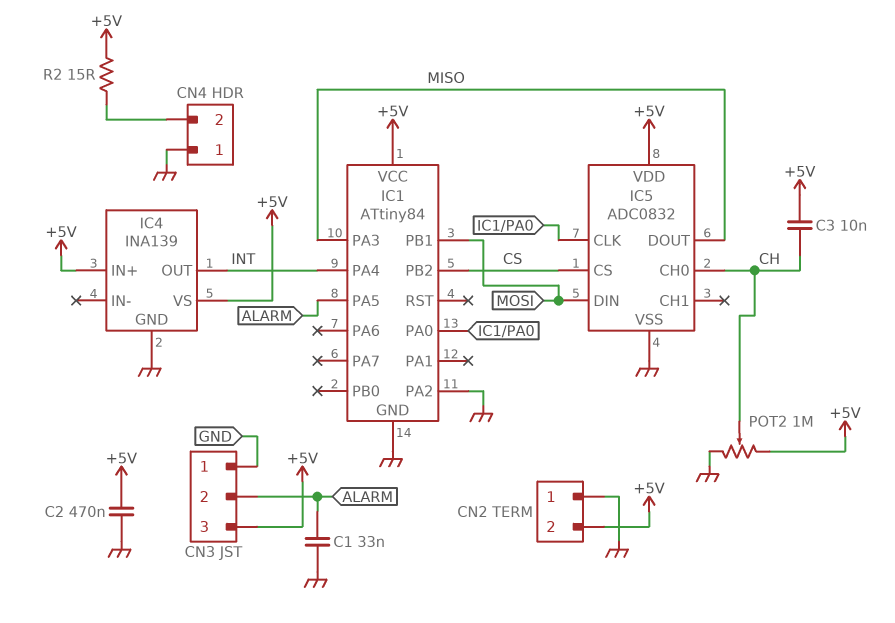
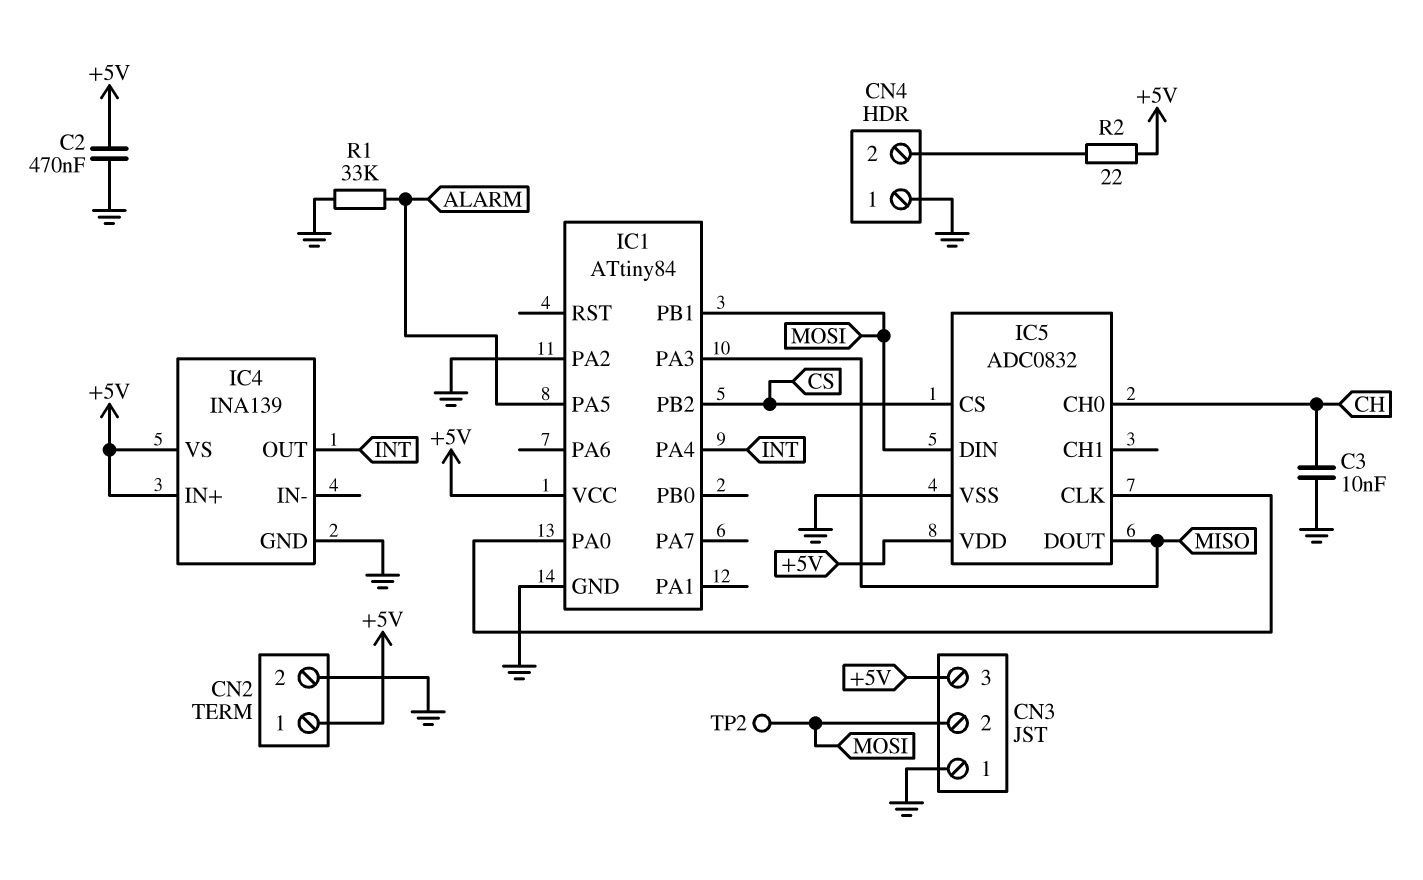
C1: 33nF (ALARM, GND) -> none
C3: 10nF (+5V, CH) -> 10nF (CH, GND)
CN2 pin 1: GND -> +5V
CN2 pin 2: +5V -> GND
CN3 pin 2: ALARM -> MOSI
POT2: 1M (+5V, GND, wiper CH) -> none
R1: none -> 33k (ALARM, GND)
R2: 15 (+5V, CN4/2) -> 22 (+5V, CN4/2)
TP2: none -> test point (MOSI)

